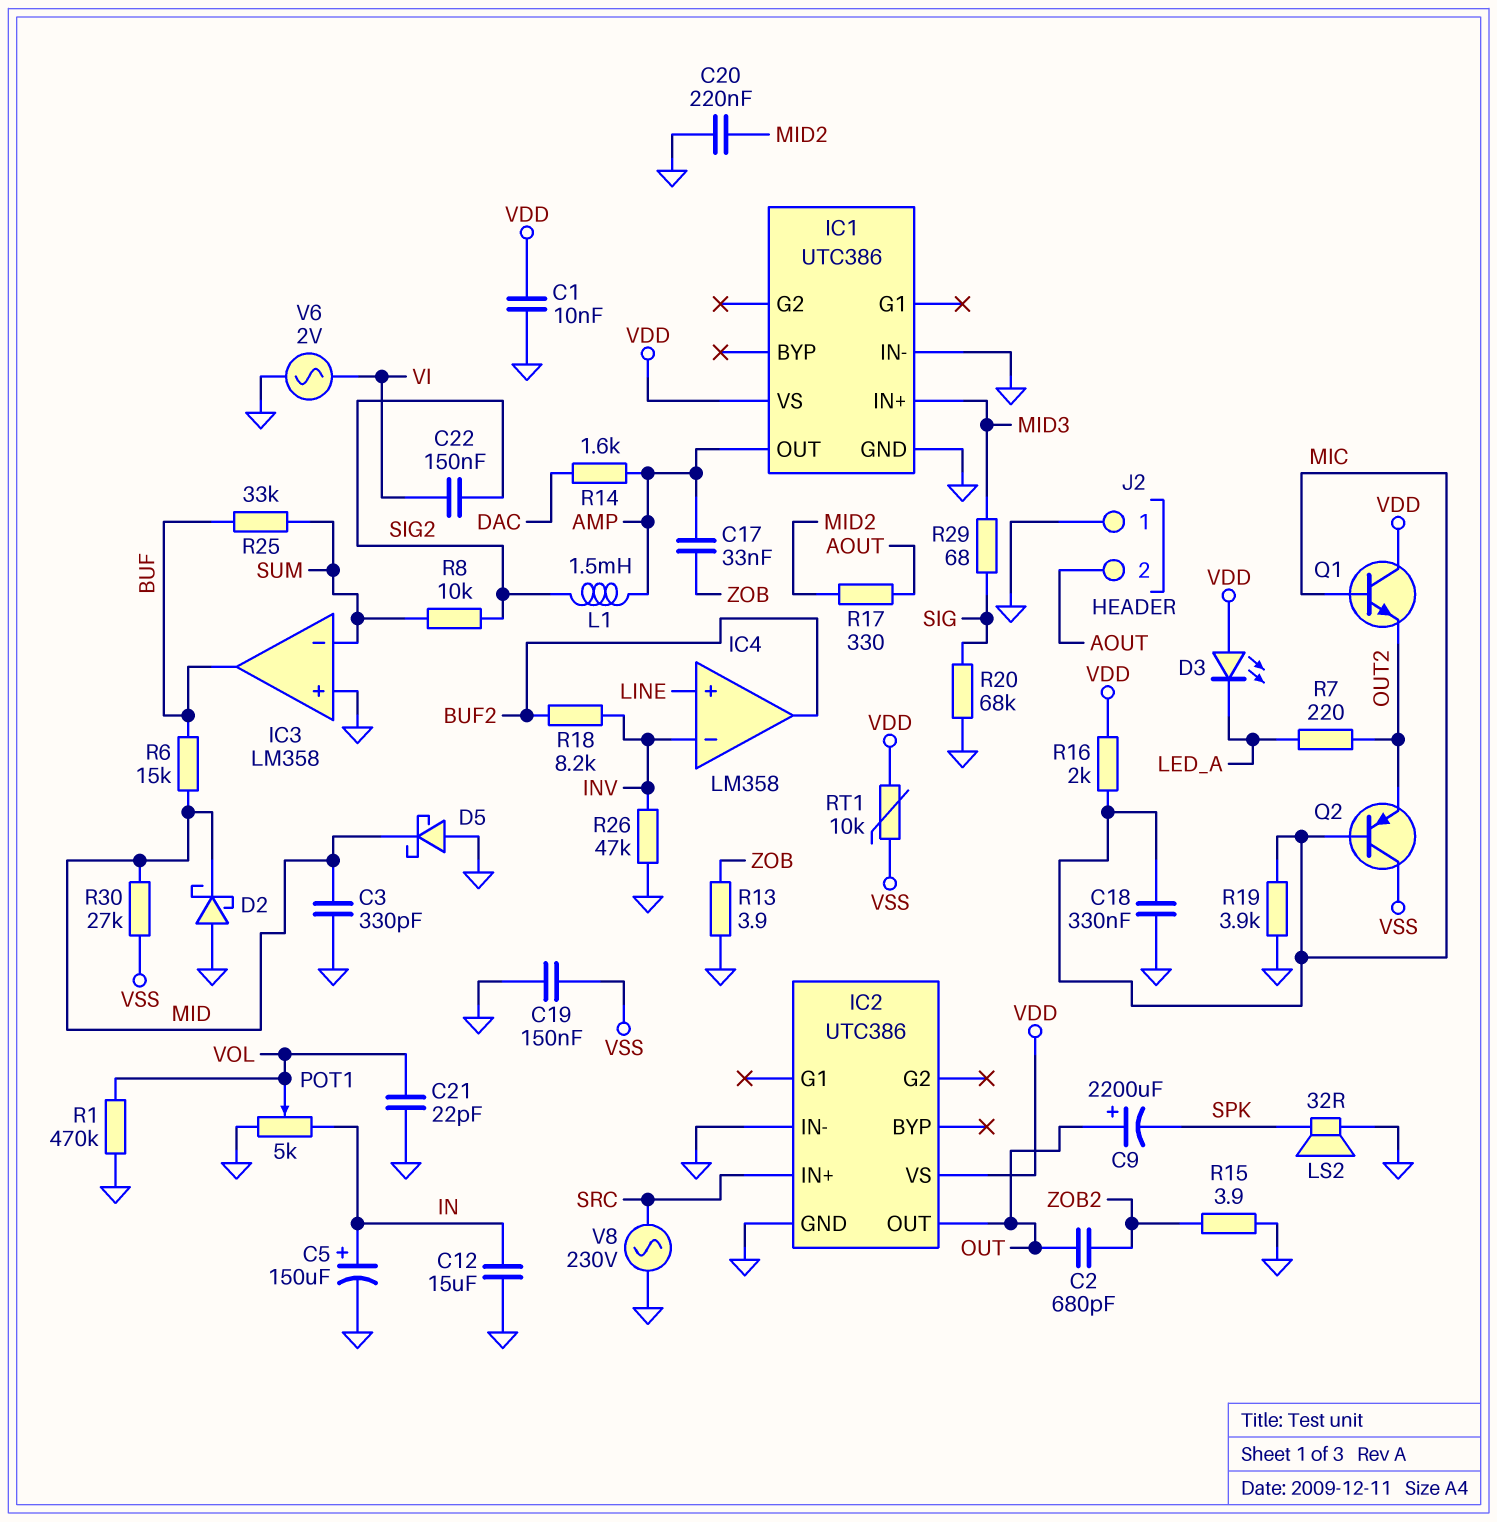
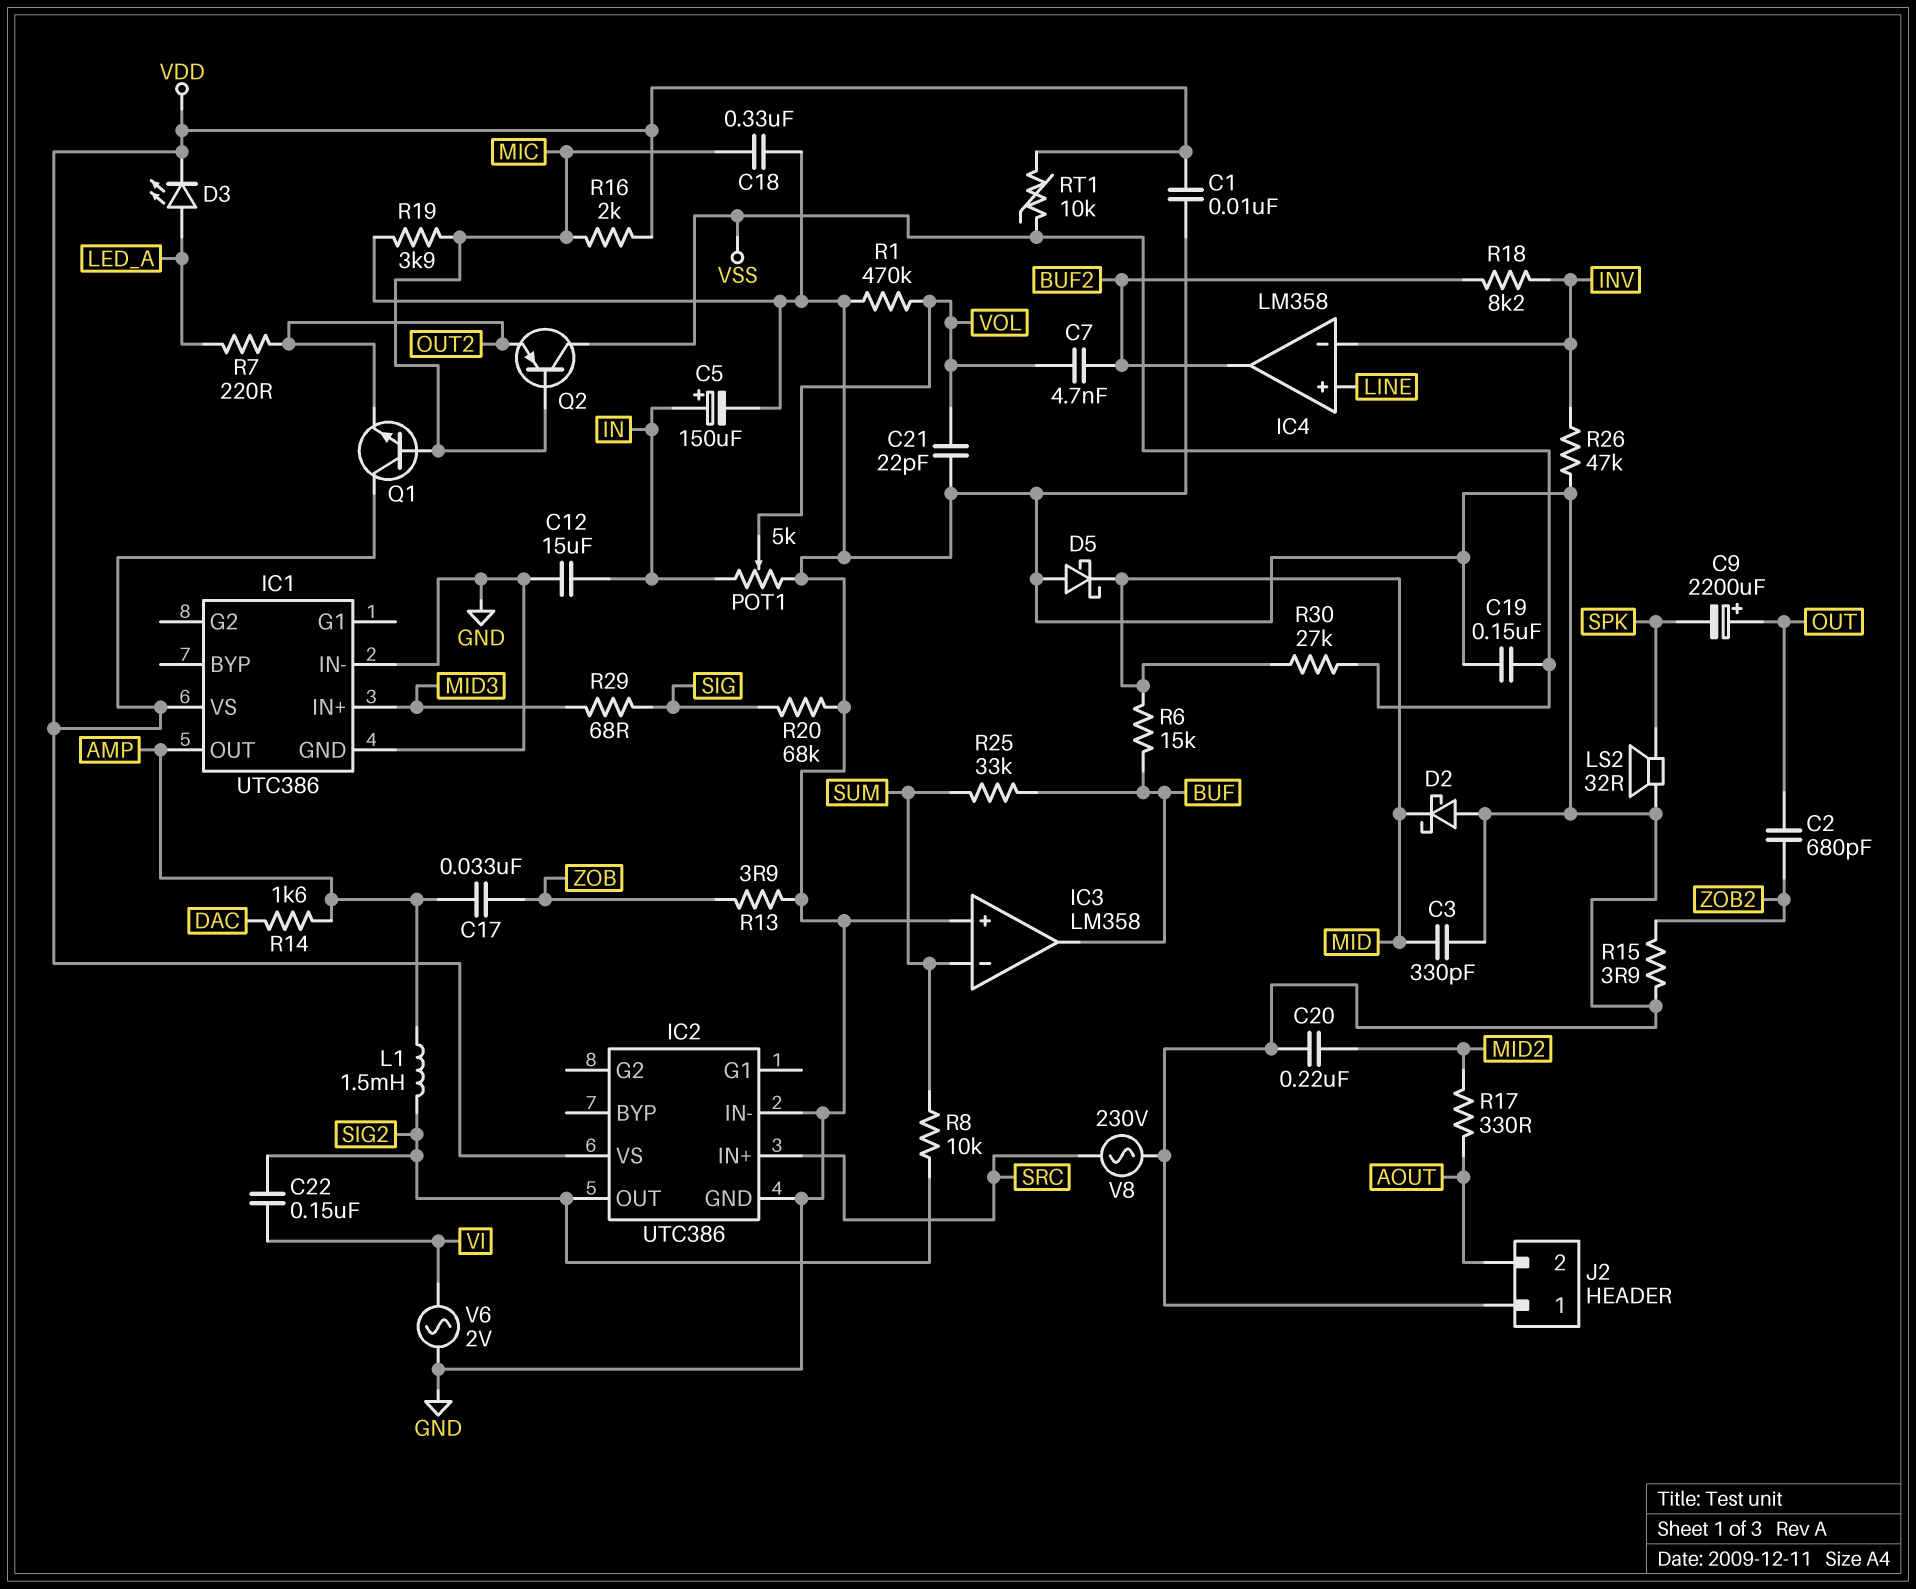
C7: none -> 4.7nF (BUF2, VOL)
D3: LED (A VDD, K LED_A) -> LED (A LED_A, K VDD)
IC2 pin OUT: OUT -> SIG2

